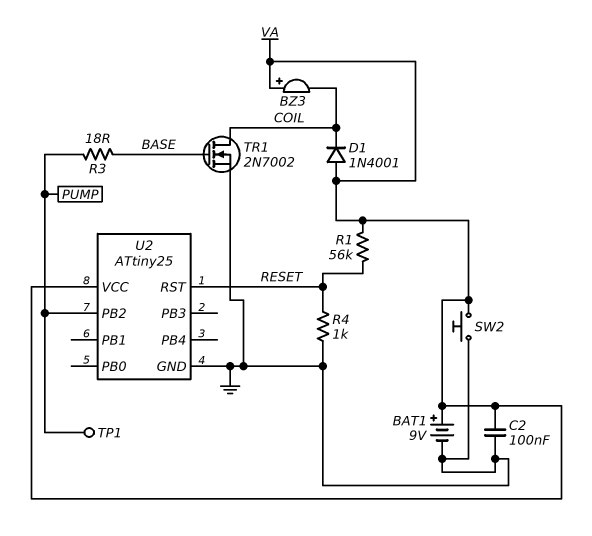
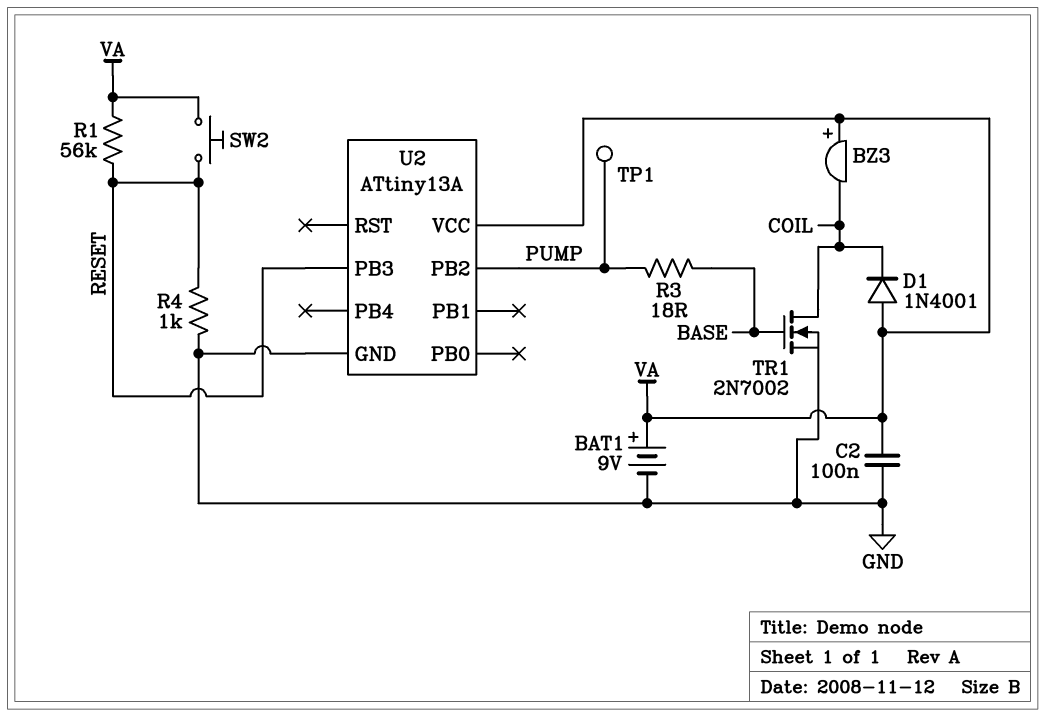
SW2: button (GND, VA) -> button (RESET, VA)
U2: ATtiny25 -> ATtiny13A
U2 pin PB3: none -> RESET
U2 pin RST: RESET -> none

